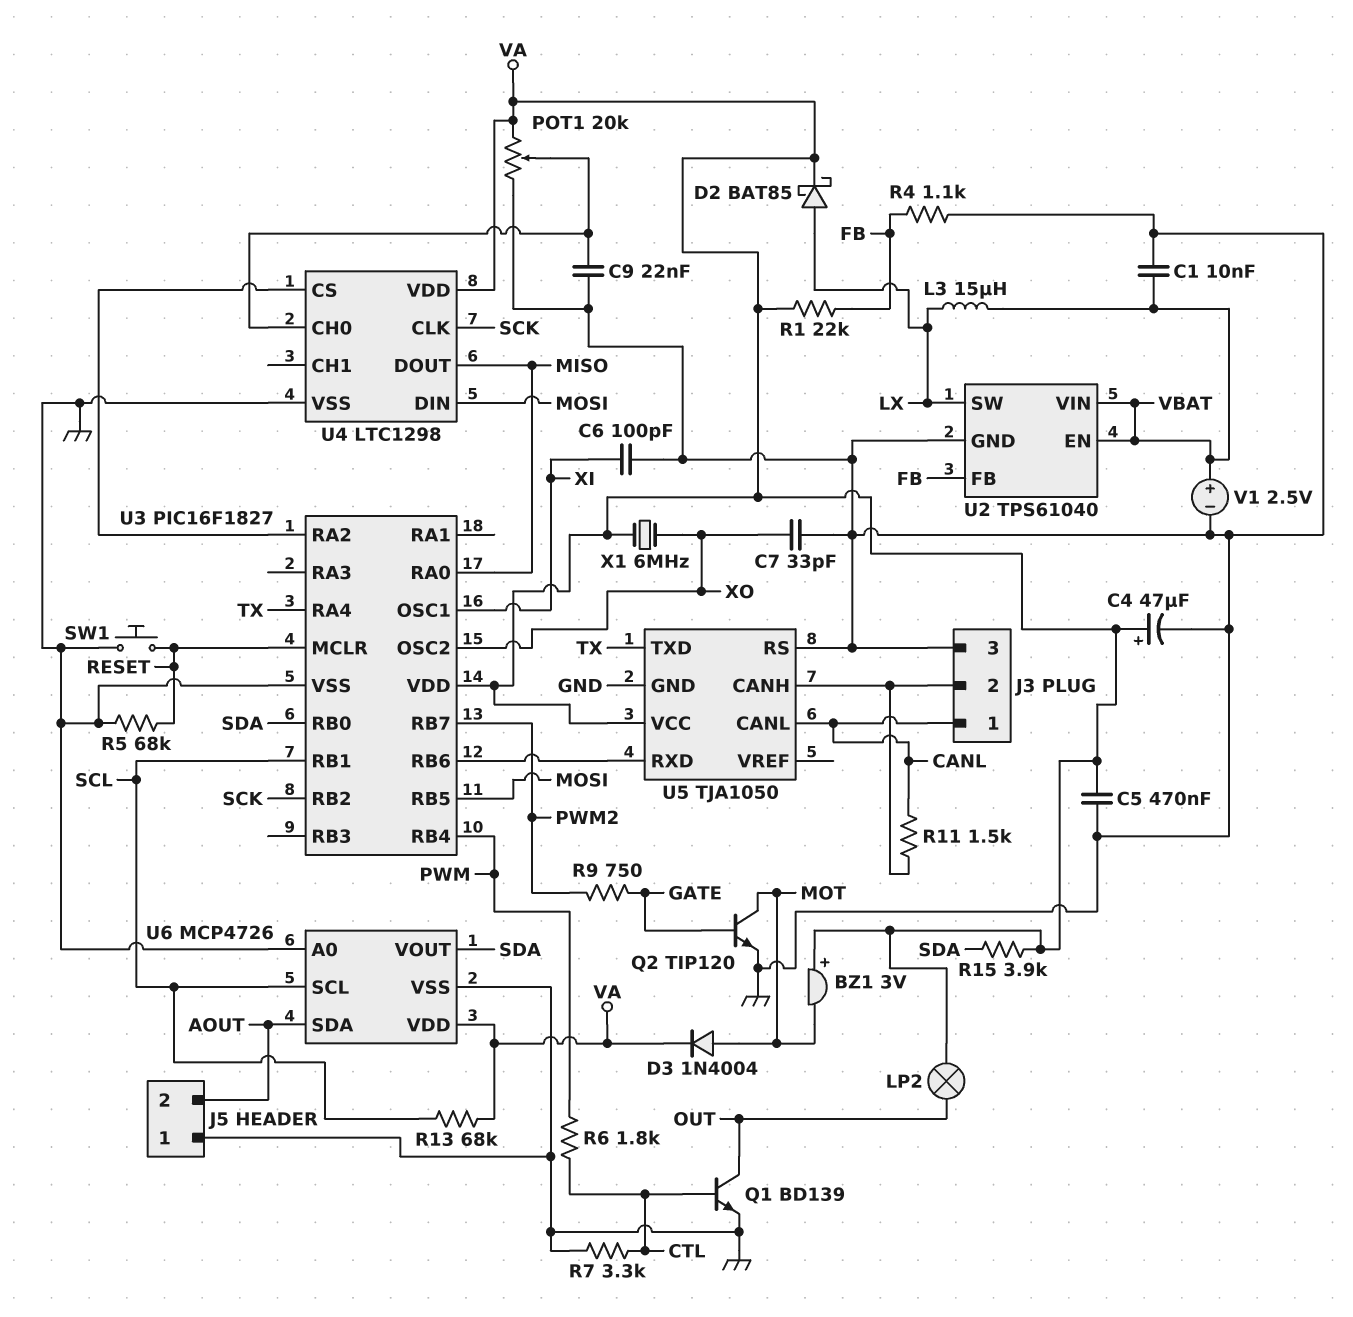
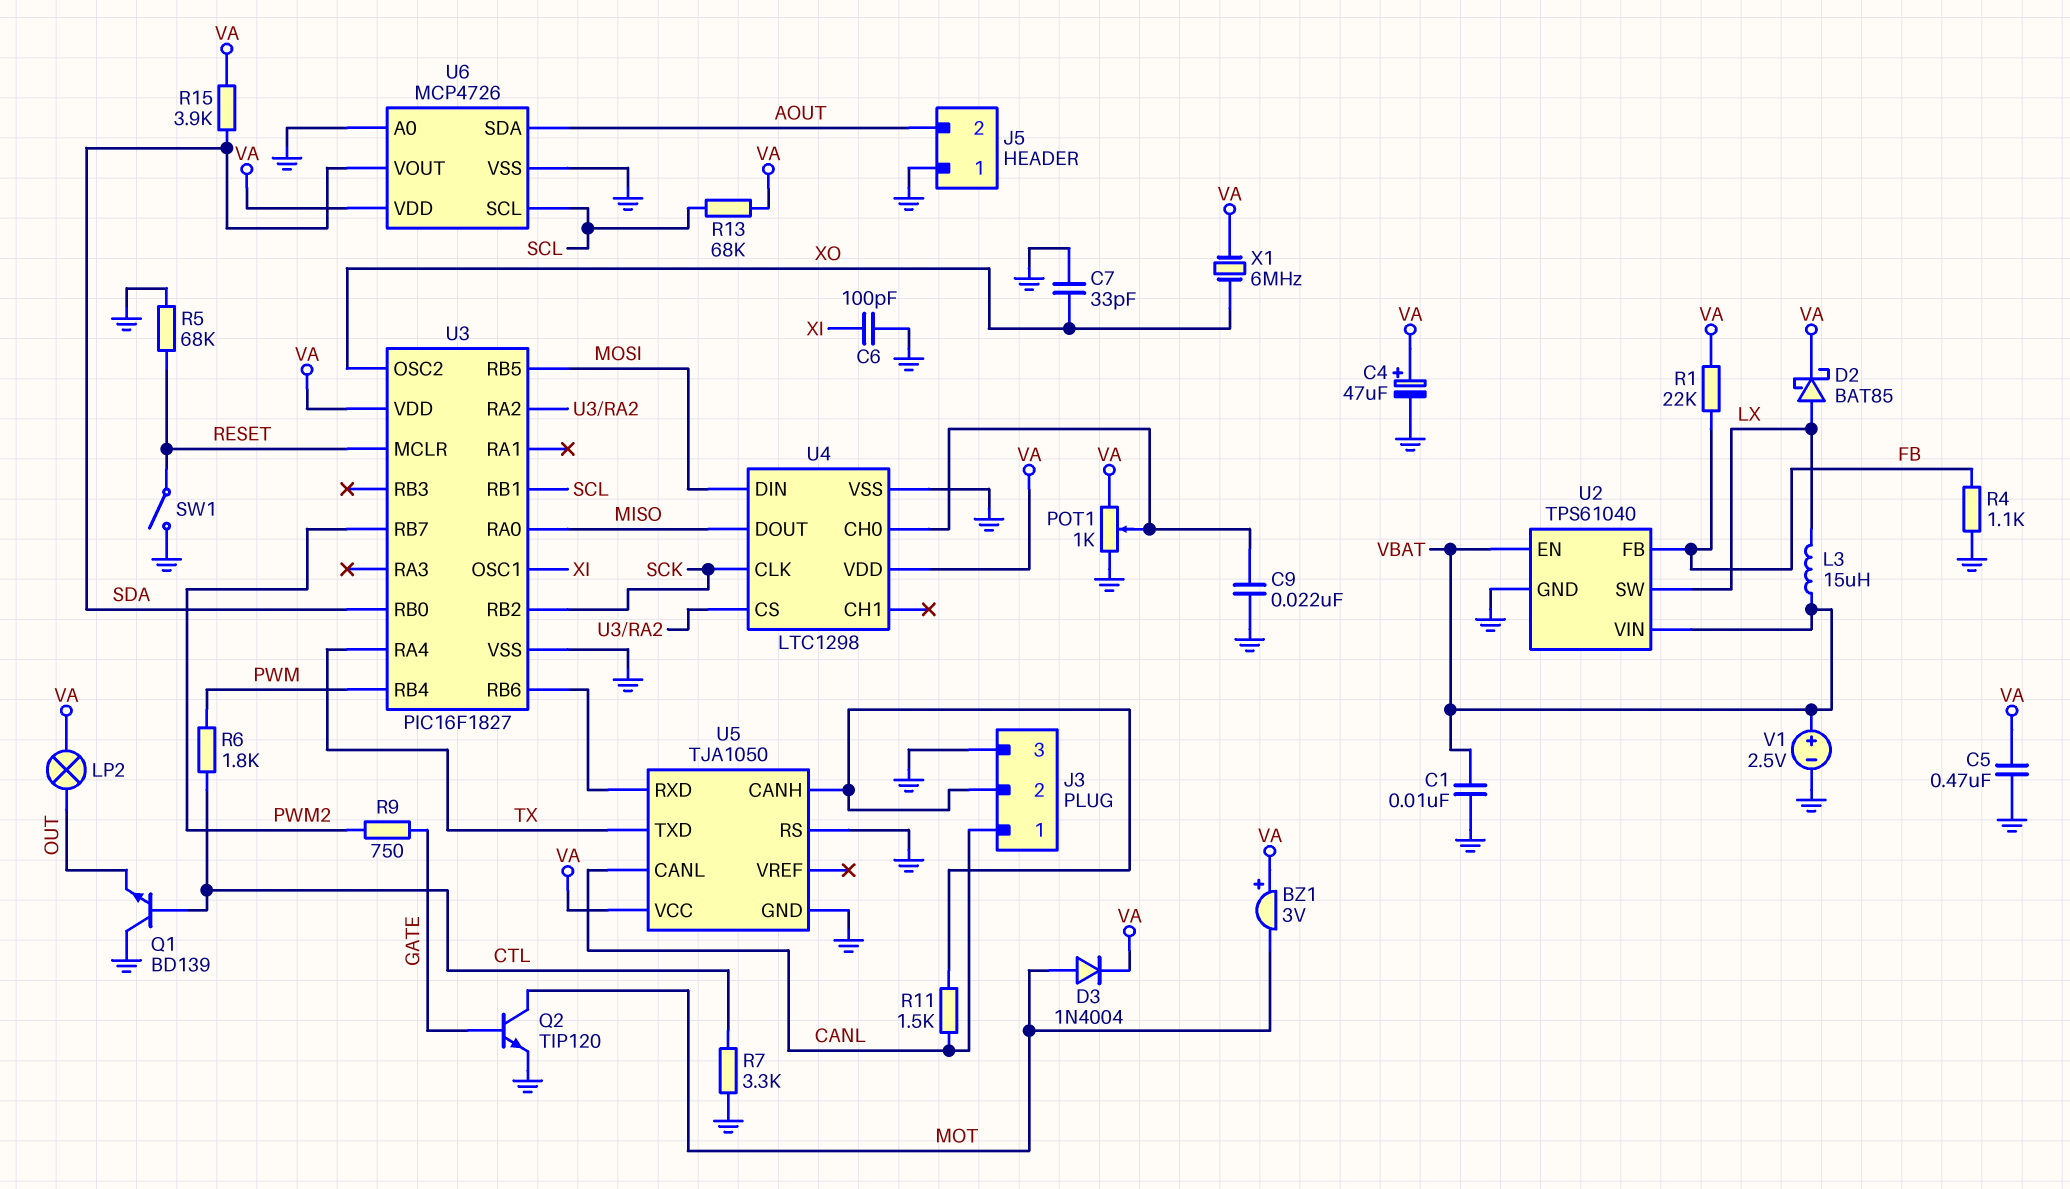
POT1: 20k (GND, VA, wiper U4/CH0) -> 1k (GND, VA, wiper U4/CH0)
Q1: NPN BD139 (B CTL, C OUT, E GND) -> NPN BD139 (B CTL, C GND, E OUT)
SW1: button (GND, RESET) -> switch (GND, RESET)

